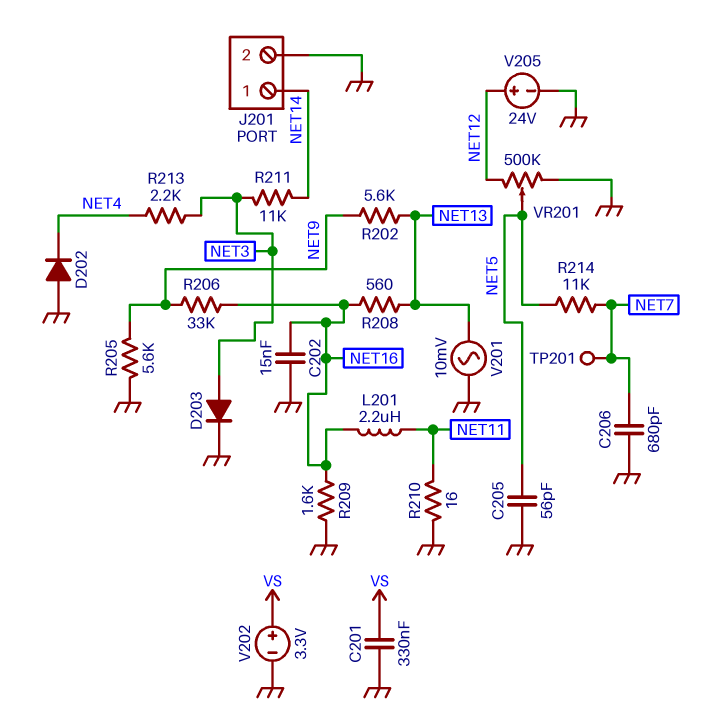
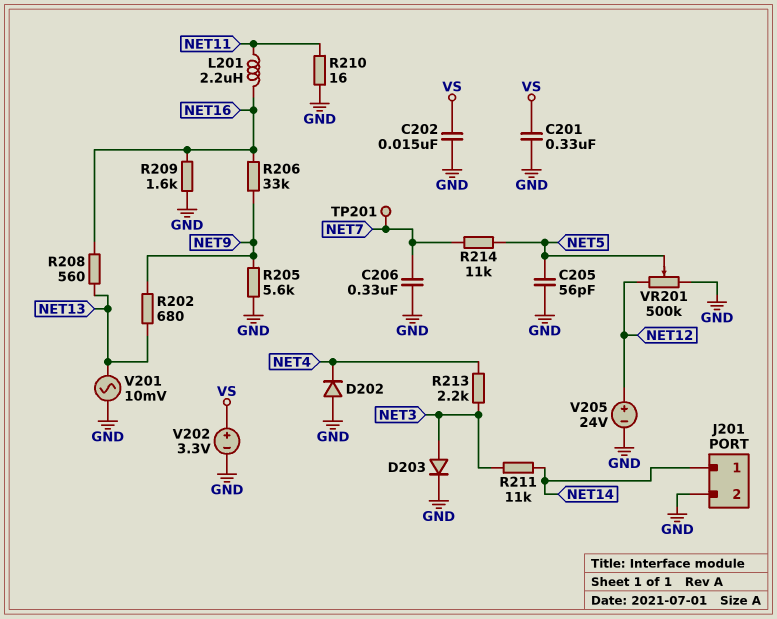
C202: 15nF (GND, NET16) -> 15nF (GND, VS)
C206: 680pF (GND, NET7) -> 330nF (GND, NET7)
R202: 5.6k (NET9, NET13) -> 680 (NET9, NET13)

